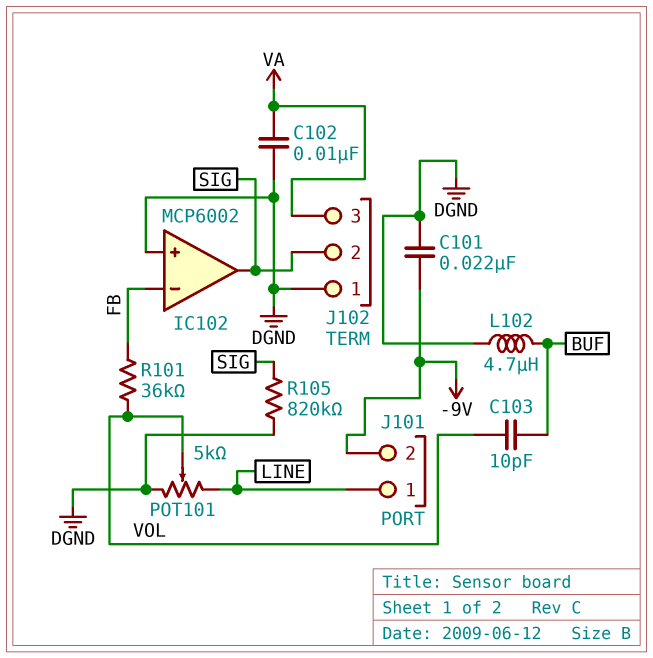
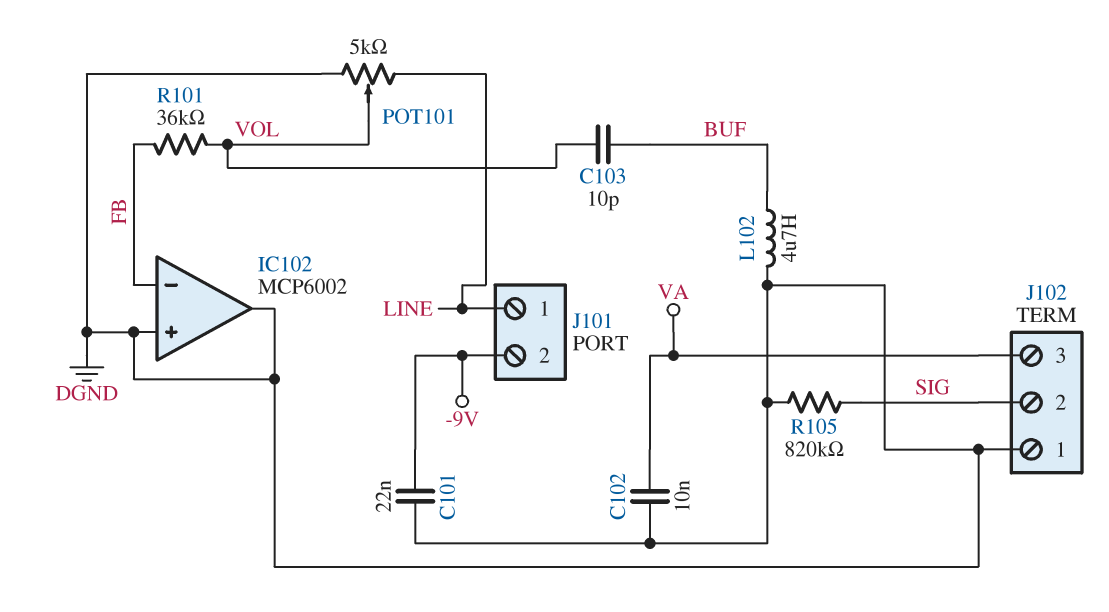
IC102 pin out: SIG -> DGND

